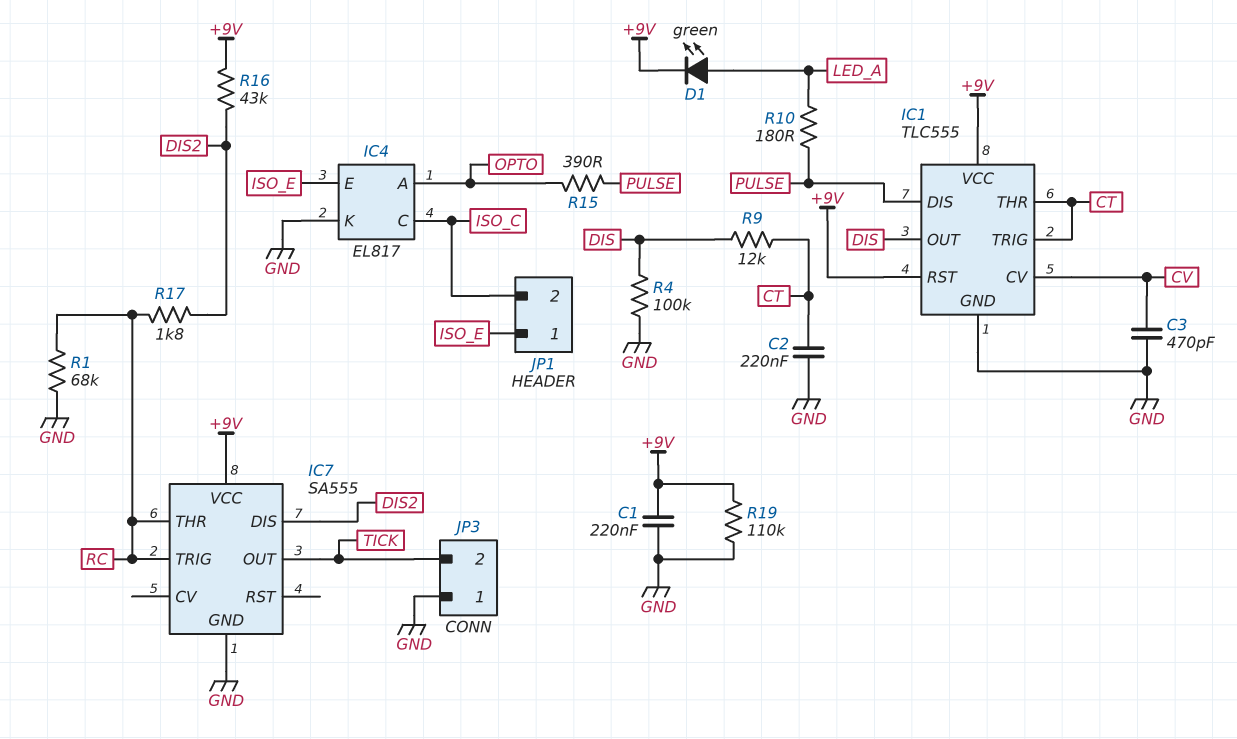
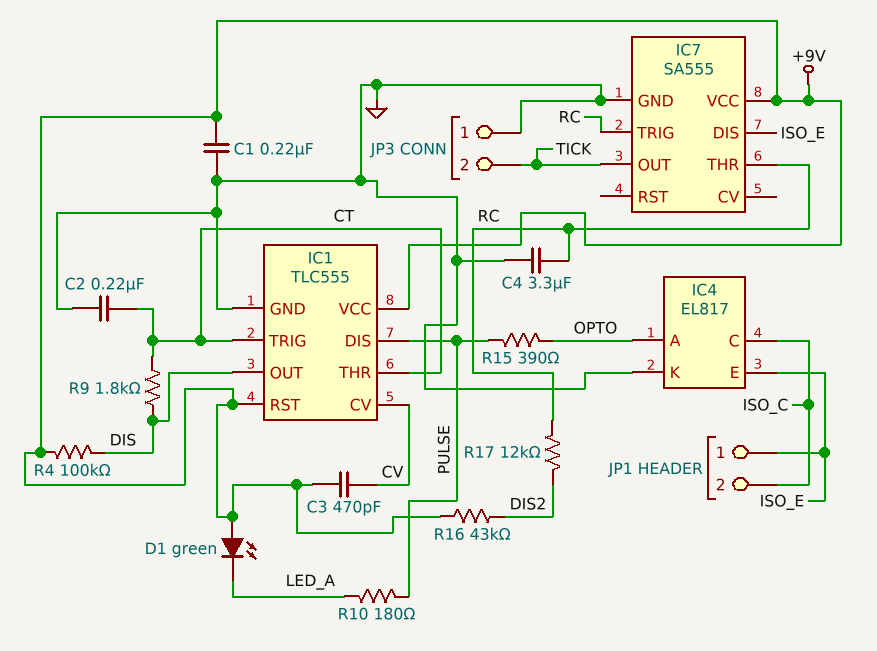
C3: 470pF (CV, GND) -> 470pF (+9V, CV)
C4: none -> 3.3uF (GND, RC)
D1: LED green (A LED_A, K +9V) -> LED green (A +9V, K LED_A)
IC7 pin DIS: DIS2 -> ISO_E
R1: 68k (GND, RC) -> none
R4: 100k (DIS, GND) -> 100k (+9V, DIS)
R9: 12k (CT, DIS) -> 1.8k (CT, DIS)
R17: 1.8k (DIS2, RC) -> 12k (DIS2, RC)
R19: 110k (+9V, GND) -> none

